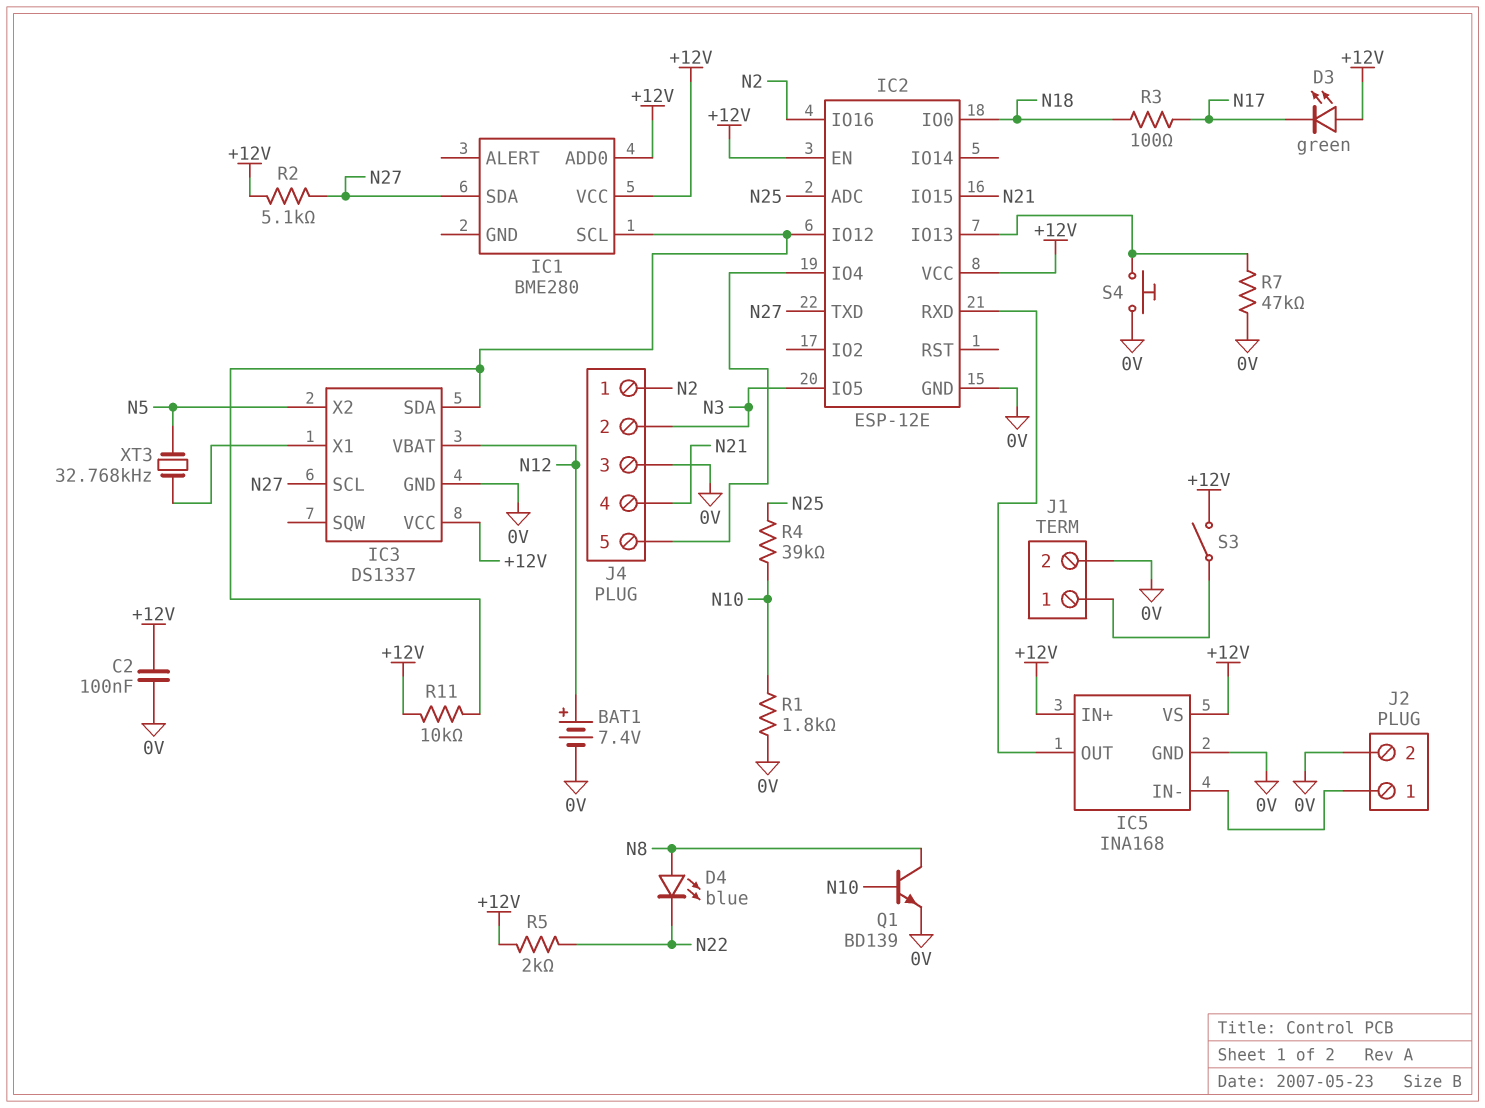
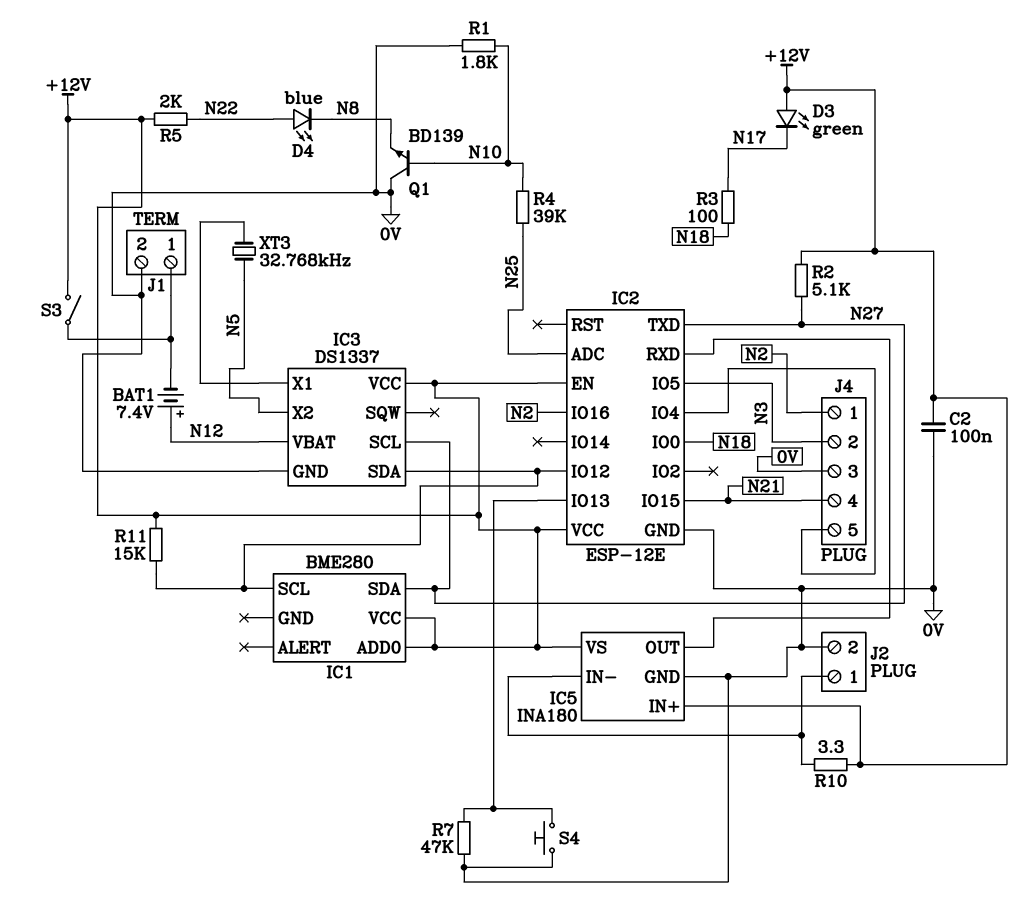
BAT1: 7.4V (plus N12, minus 0V) -> 7.4V (plus N12, minus J1/1)
D4: LED blue (A N8, K N22) -> LED blue (A N22, K N8)
IC5: INA168 -> INA180
Q1: NPN BD139 (B N10, C N8, E 0V) -> NPN BD139 (B N10, C 0V, E N8)
R10: none -> 3.3 (+12V, IC5/IN-)
R11: 10k (+12V, IC1/SCL) -> 15k (+12V, IC1/SCL)

